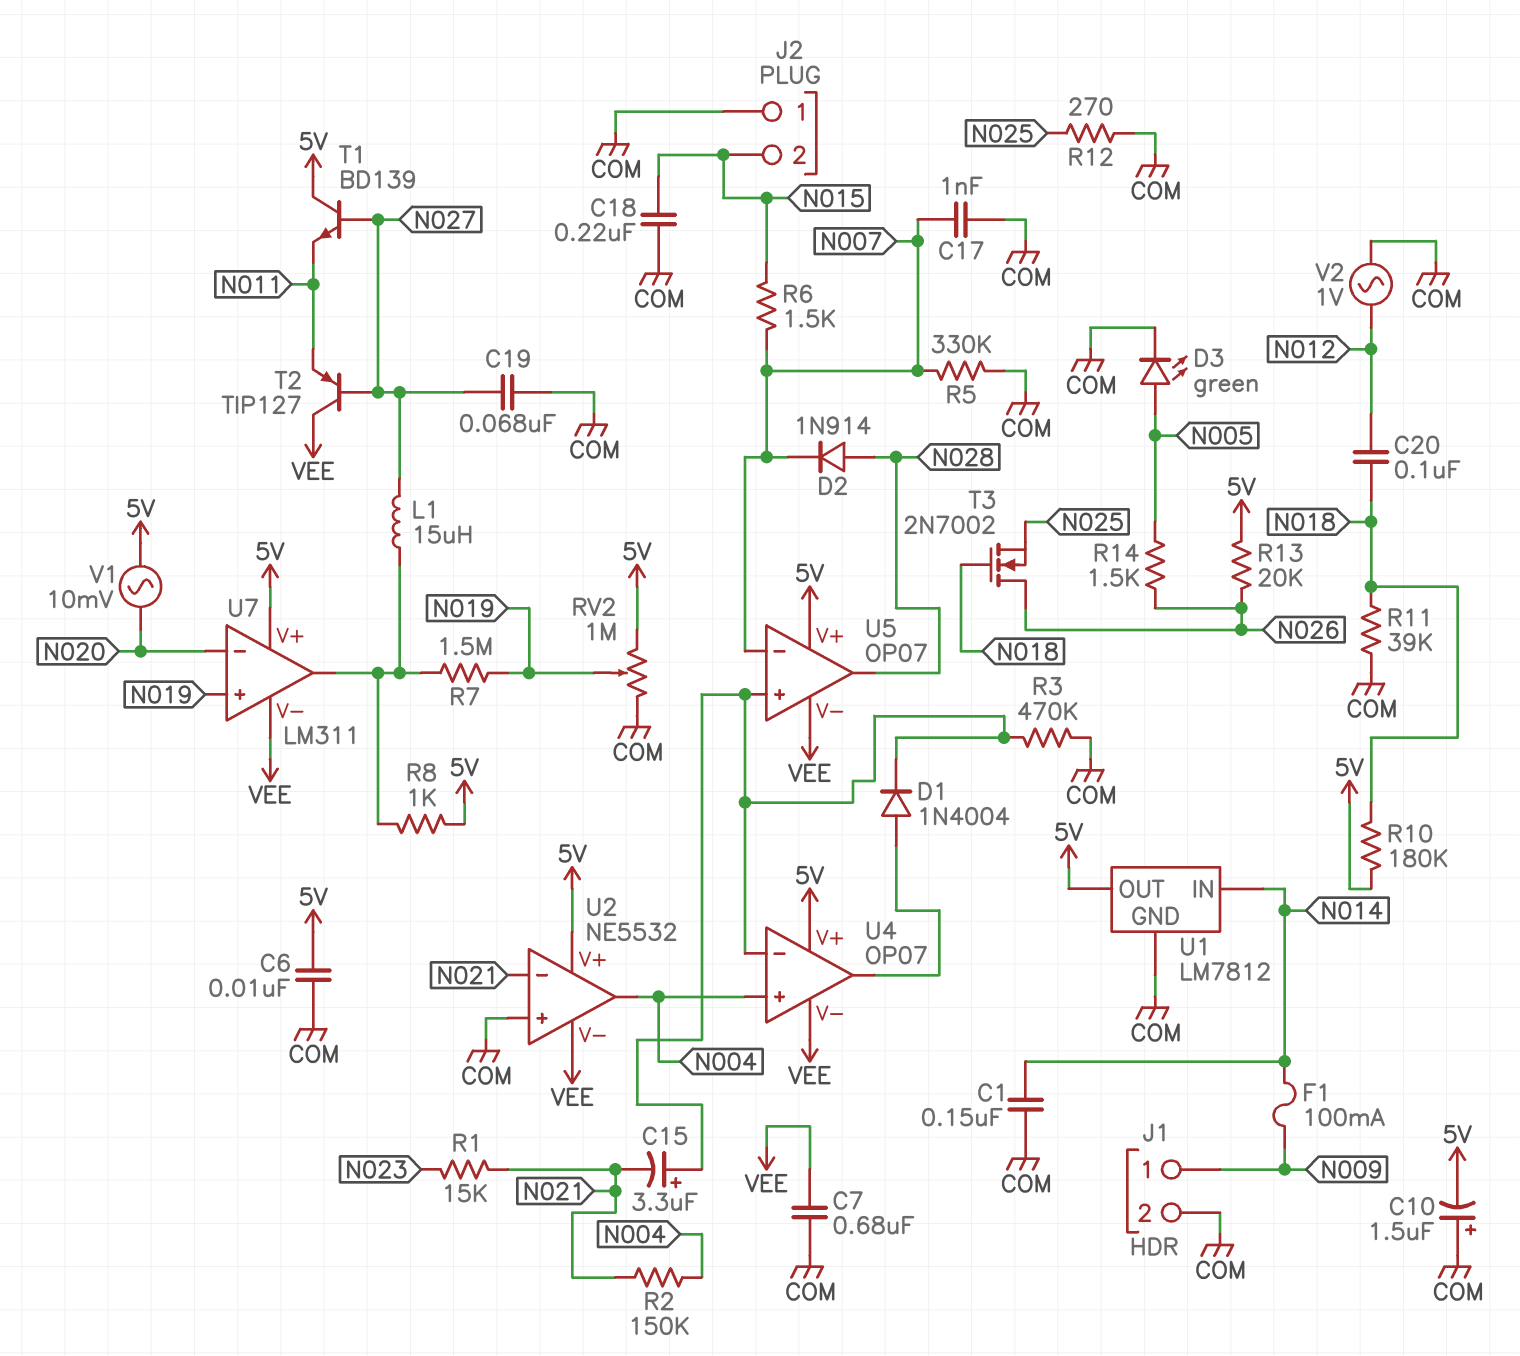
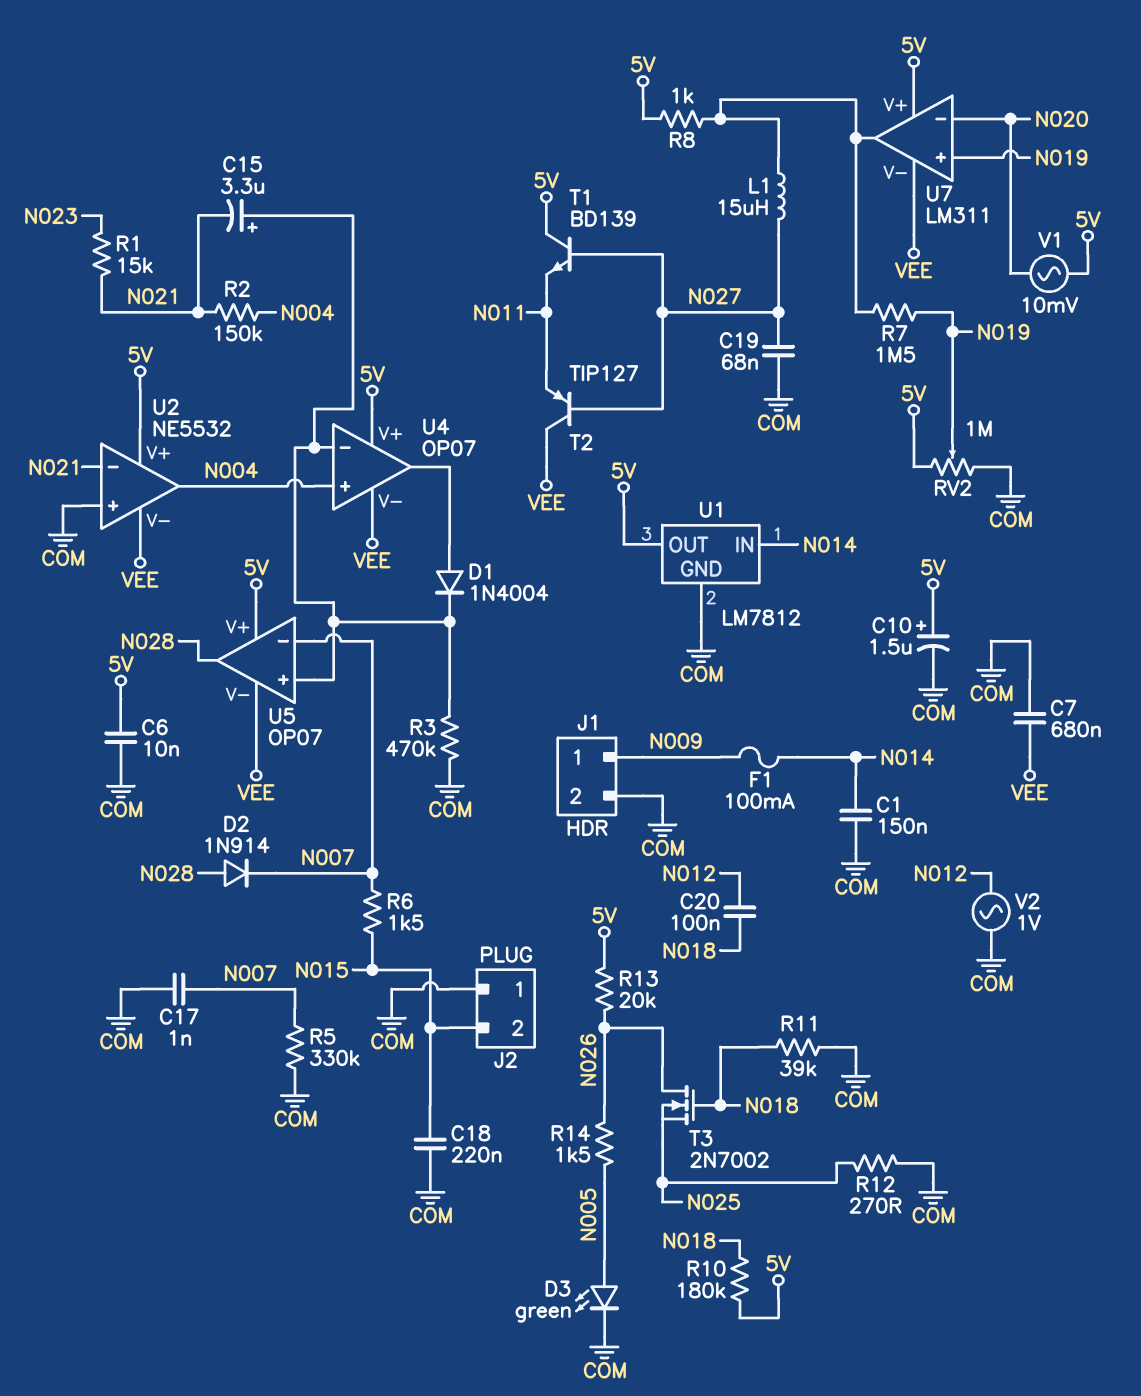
C10: 1.5uF (plus COM, minus 5V) -> 1.5uF (plus 5V, minus COM)

